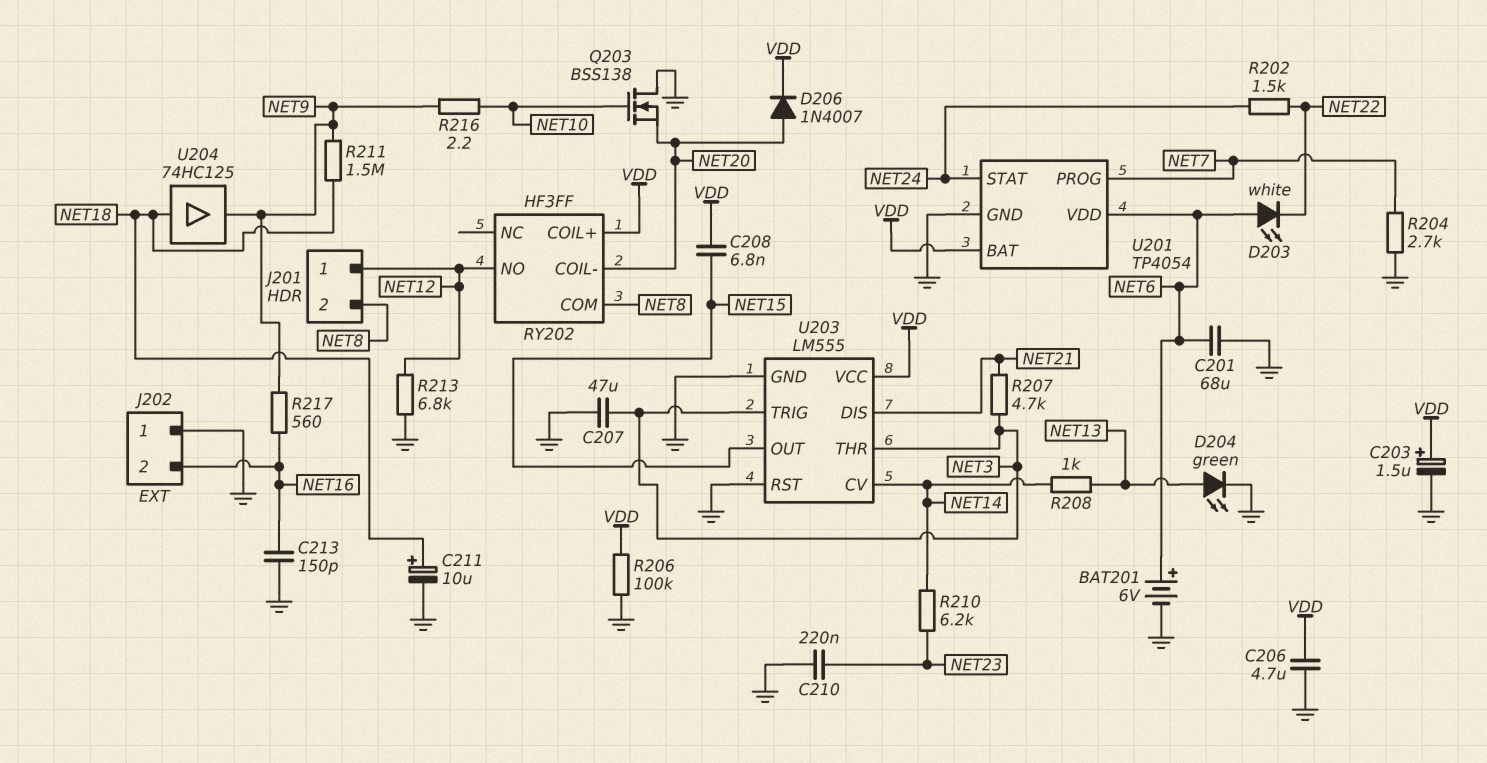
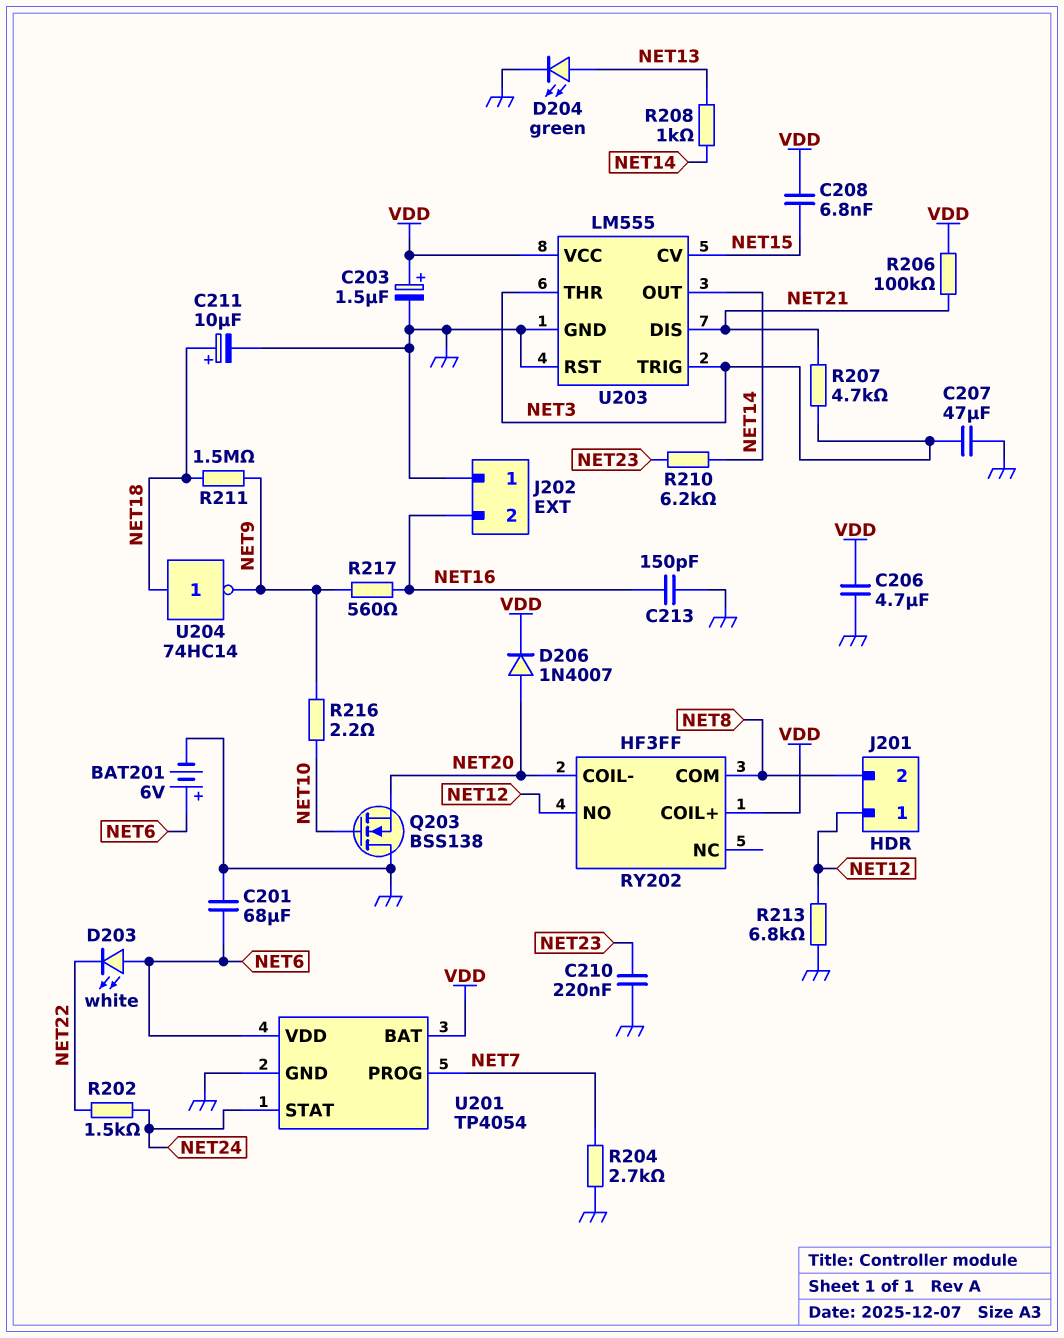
R206: 100k (GND, VDD) -> 100k (NET21, VDD)
U203 pin CV: NET14 -> NET15
U203 pin OUT: NET15 -> NET14
U204: buffer 74HC125 (in NET18, out NET9) -> NOT 74HC14 (in NET18, out NET9)

